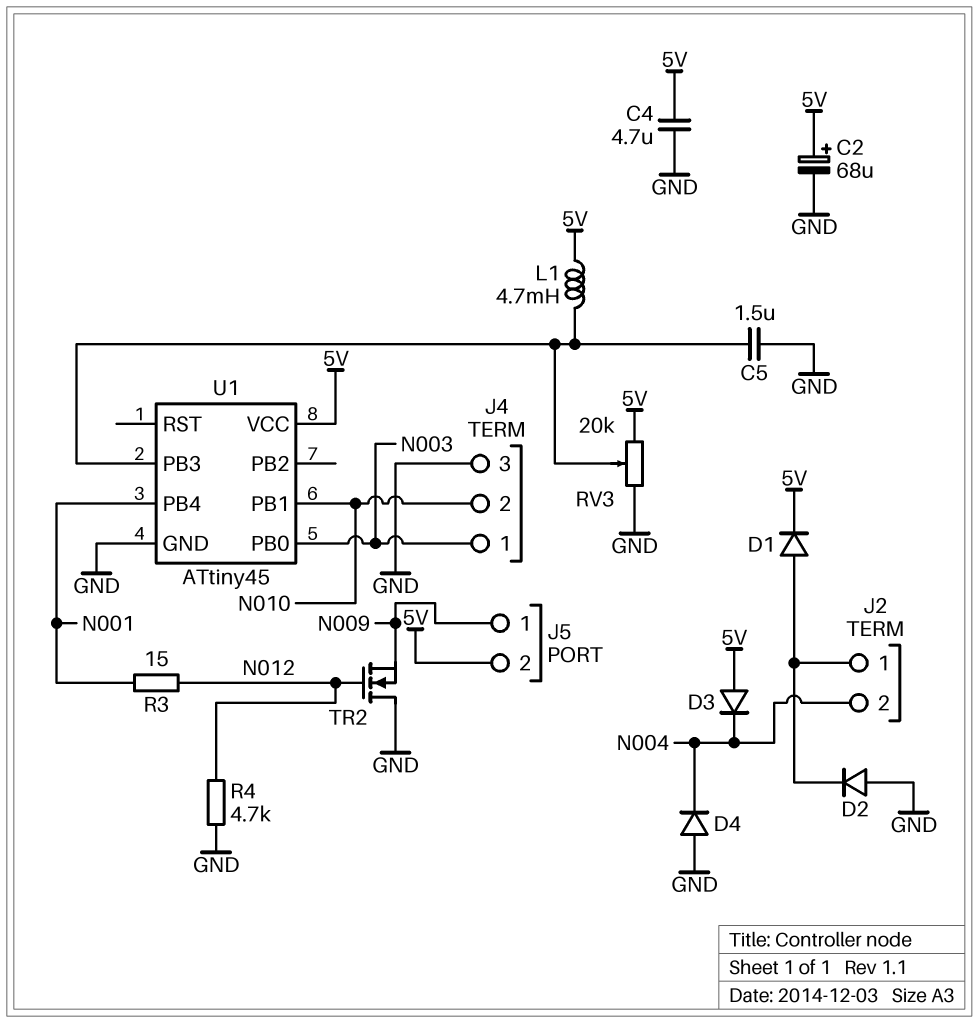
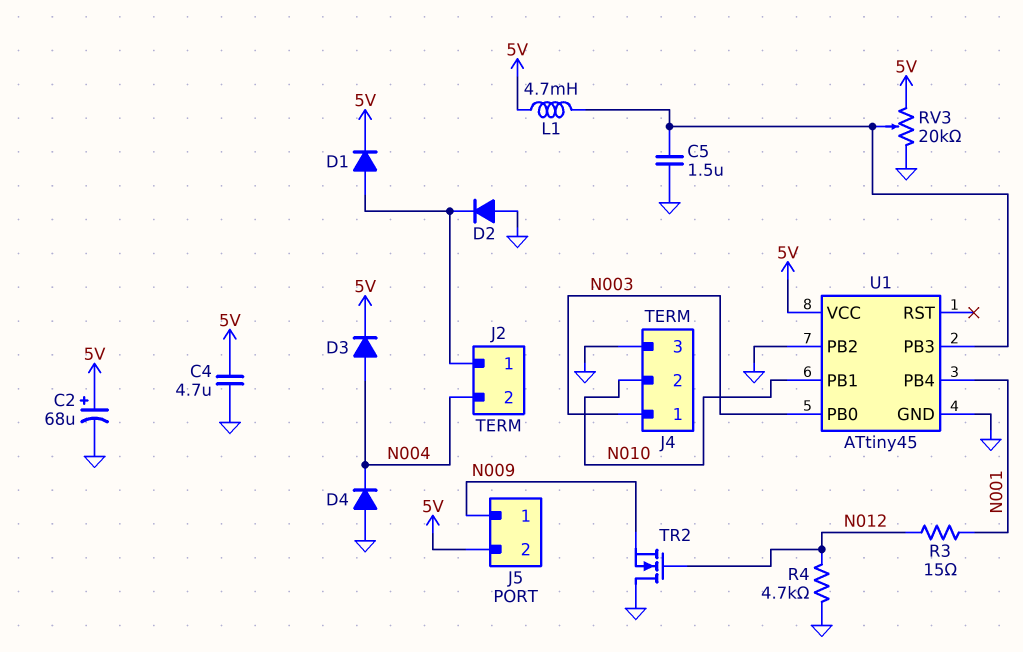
D3: diode (A 5V, K N004) -> diode (A N004, K 5V)
U1 pin PB2: none -> GND

